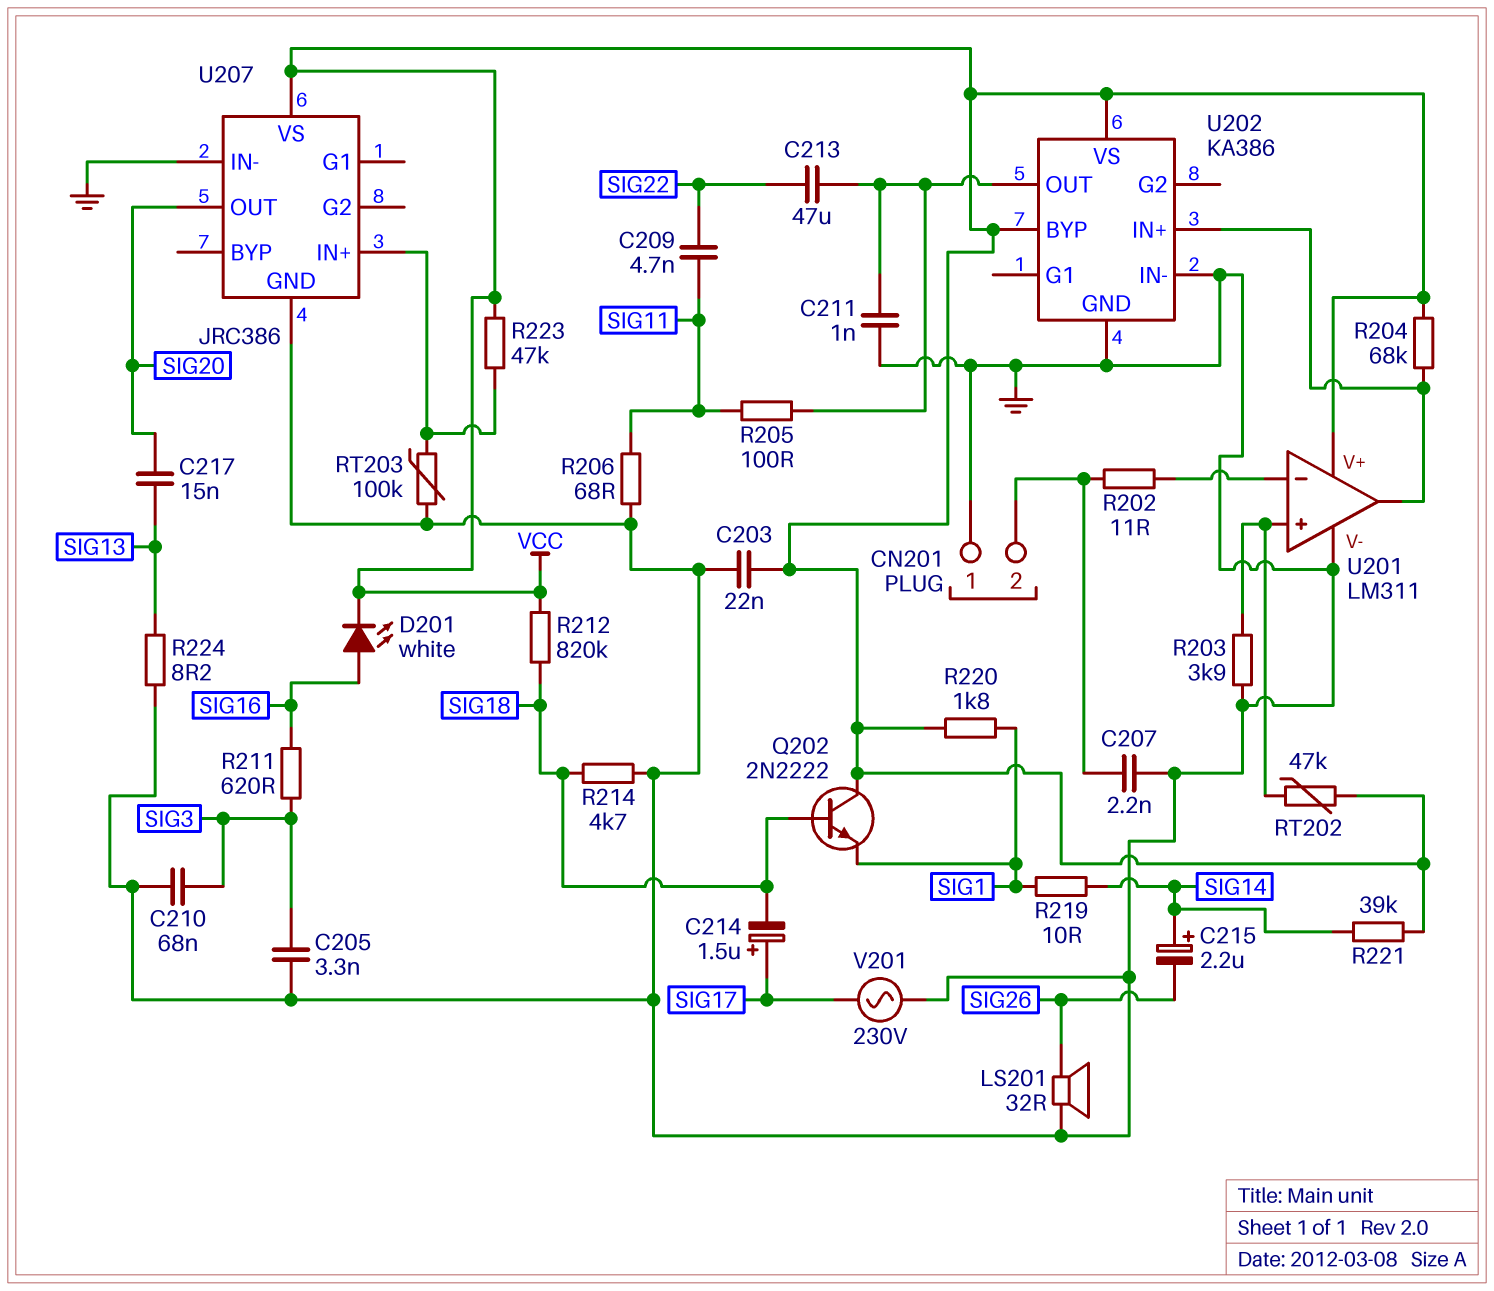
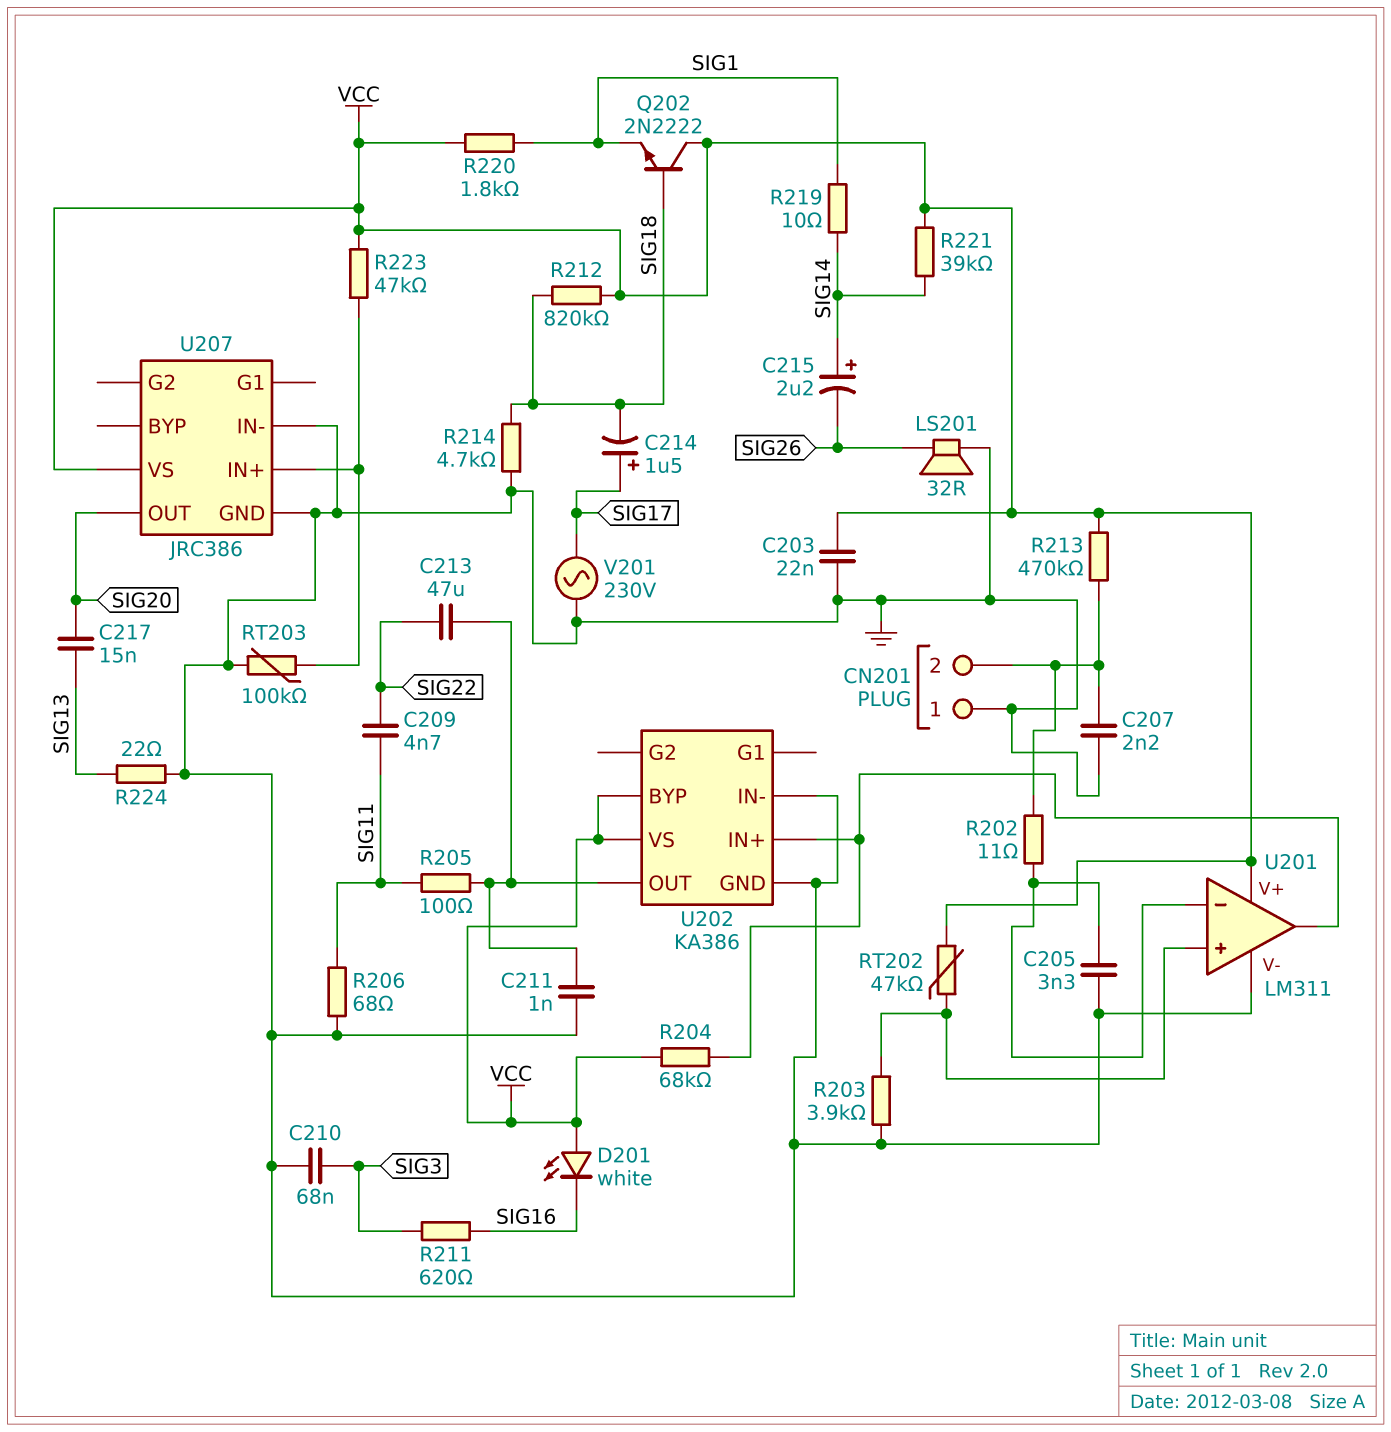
C205: 3.3nF (GND, SIG3) -> 3.3nF (GND, U201/in-)
D201: LED white (A SIG16, K VCC) -> LED white (A VCC, K SIG16)
R213: none -> 470k (CN201/2, VCC)
R224: 8.2 (GND, SIG13) -> 22 (GND, SIG13)

